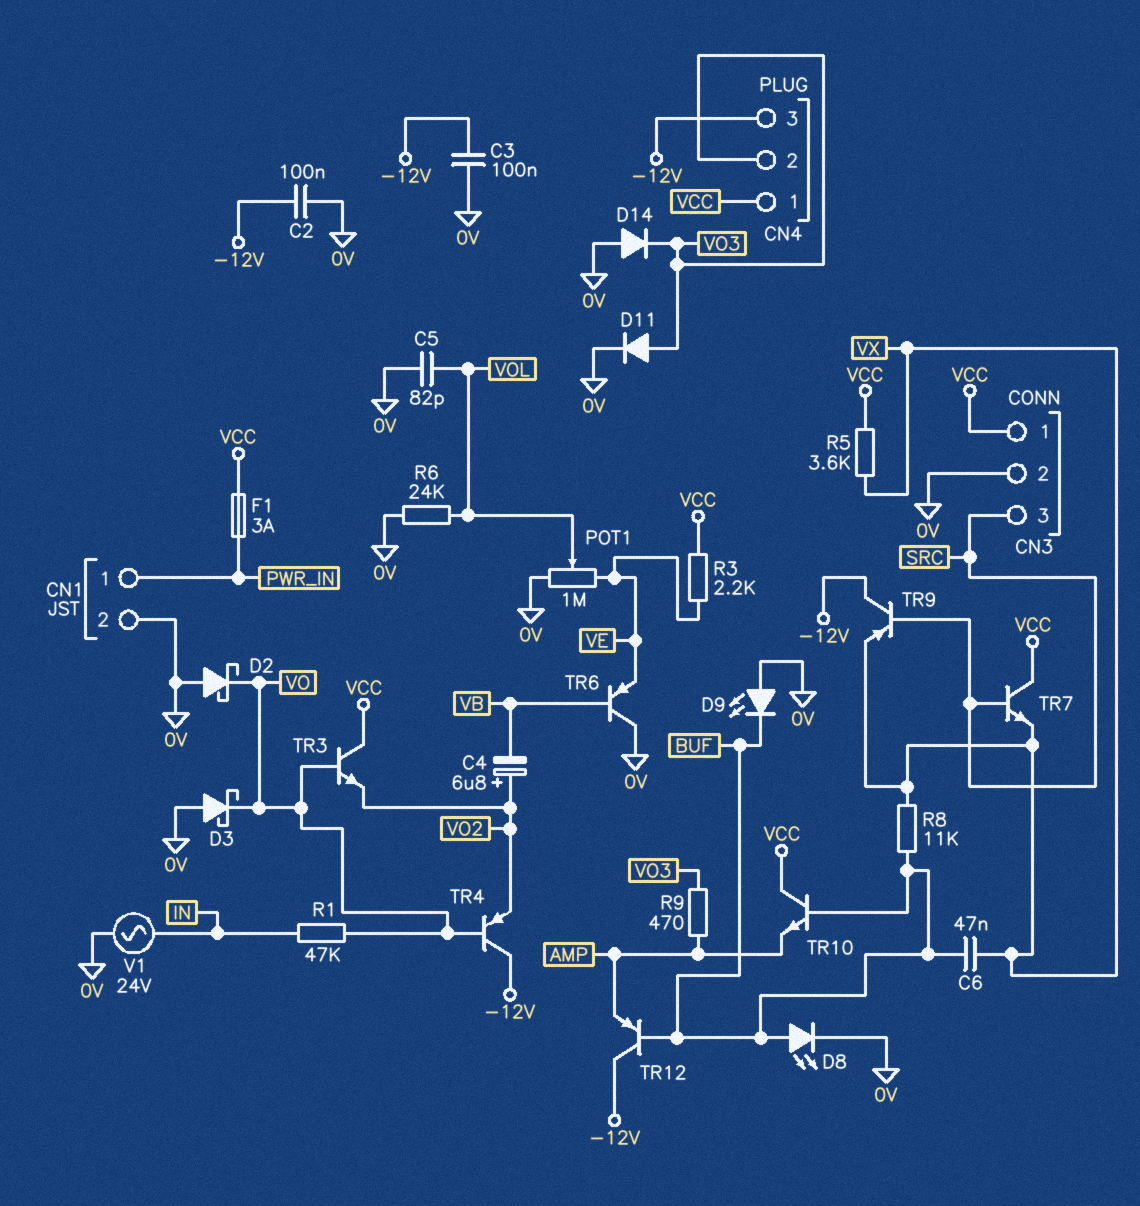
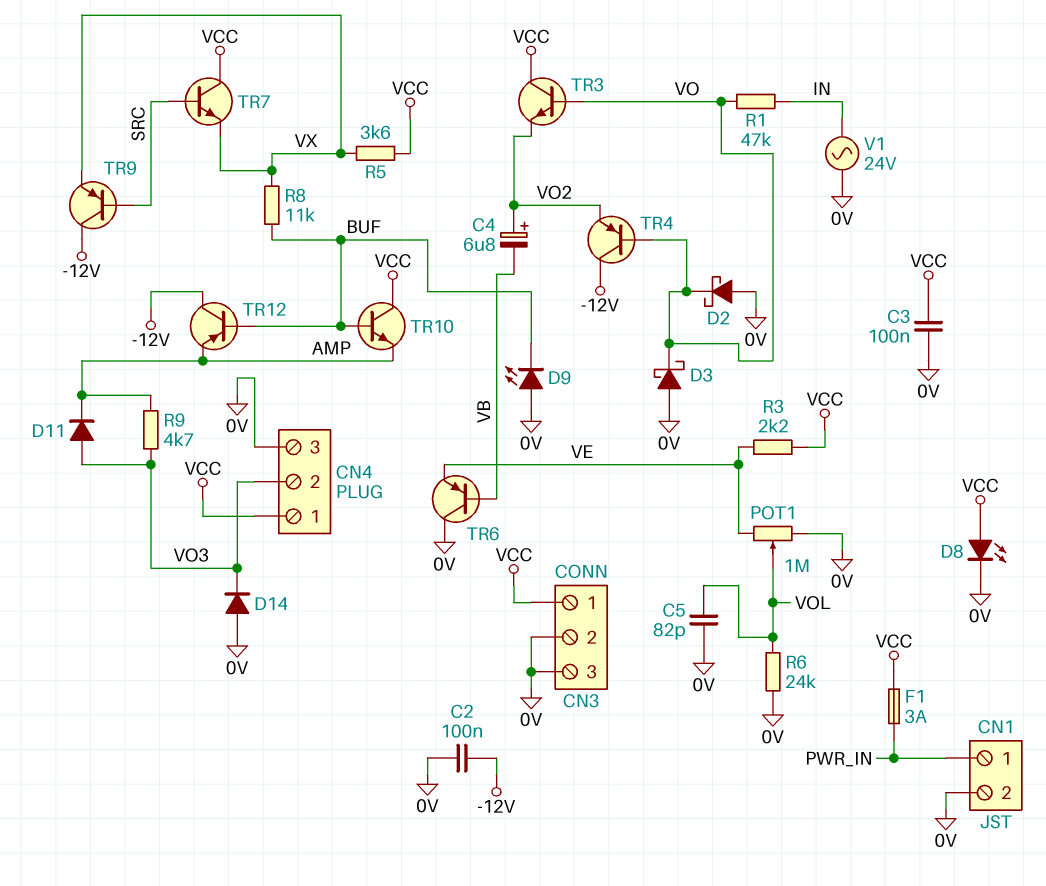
C3: 100nF (-12V, 0V) -> 100nF (0V, VCC)
C6: 47nF (BUF, VX) -> none
CN3 pin 3: SRC -> 0V
CN4 pin 3: -12V -> 0V
D8: LED (A BUF, K 0V) -> LED (A VCC, K 0V)
D11: diode (A VO3, K 0V) -> diode (A VO3, K AMP)
R9: 470 (AMP, VO3) -> 4.7k (AMP, VO3)

